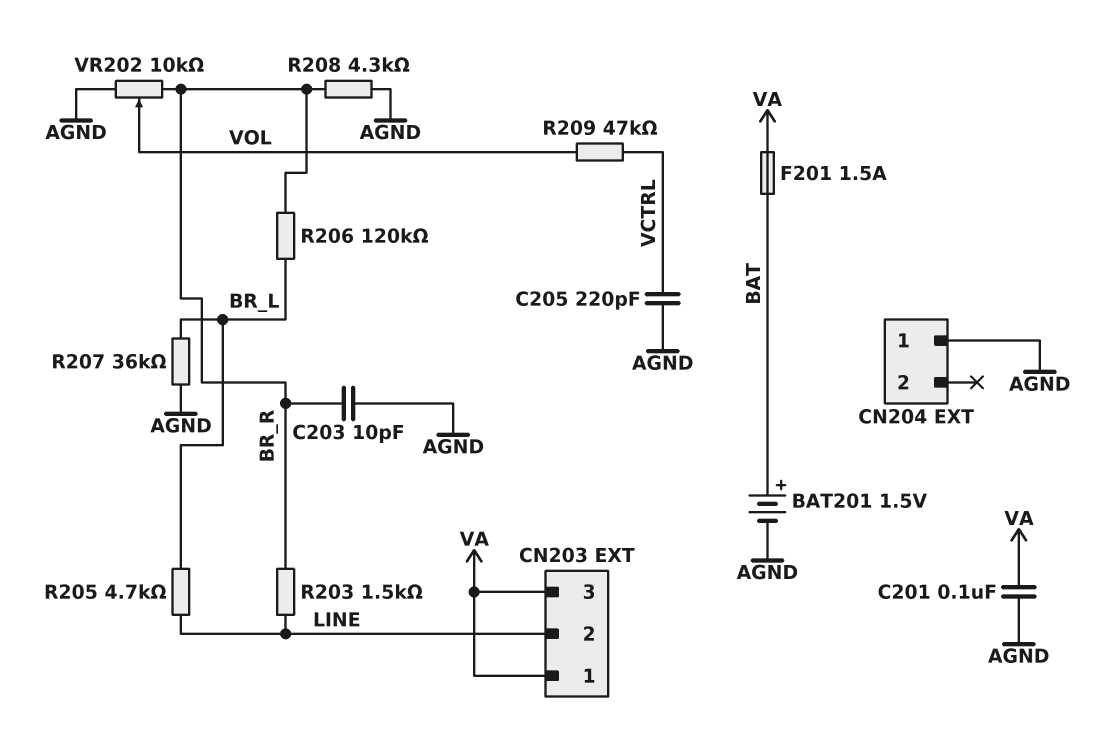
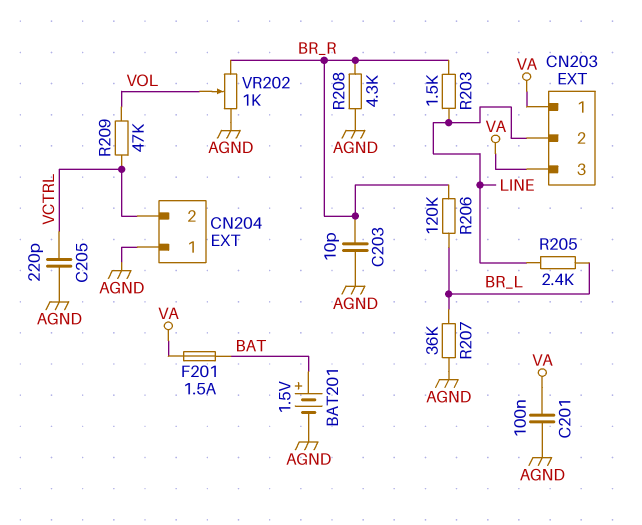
CN204 pin 2: none -> VCTRL
R205: 4.7k (BR_L, LINE) -> 2.4k (BR_L, LINE)
VR202: 10k (AGND, BR_R, wiper VOL) -> 1k (AGND, BR_R, wiper VOL)

